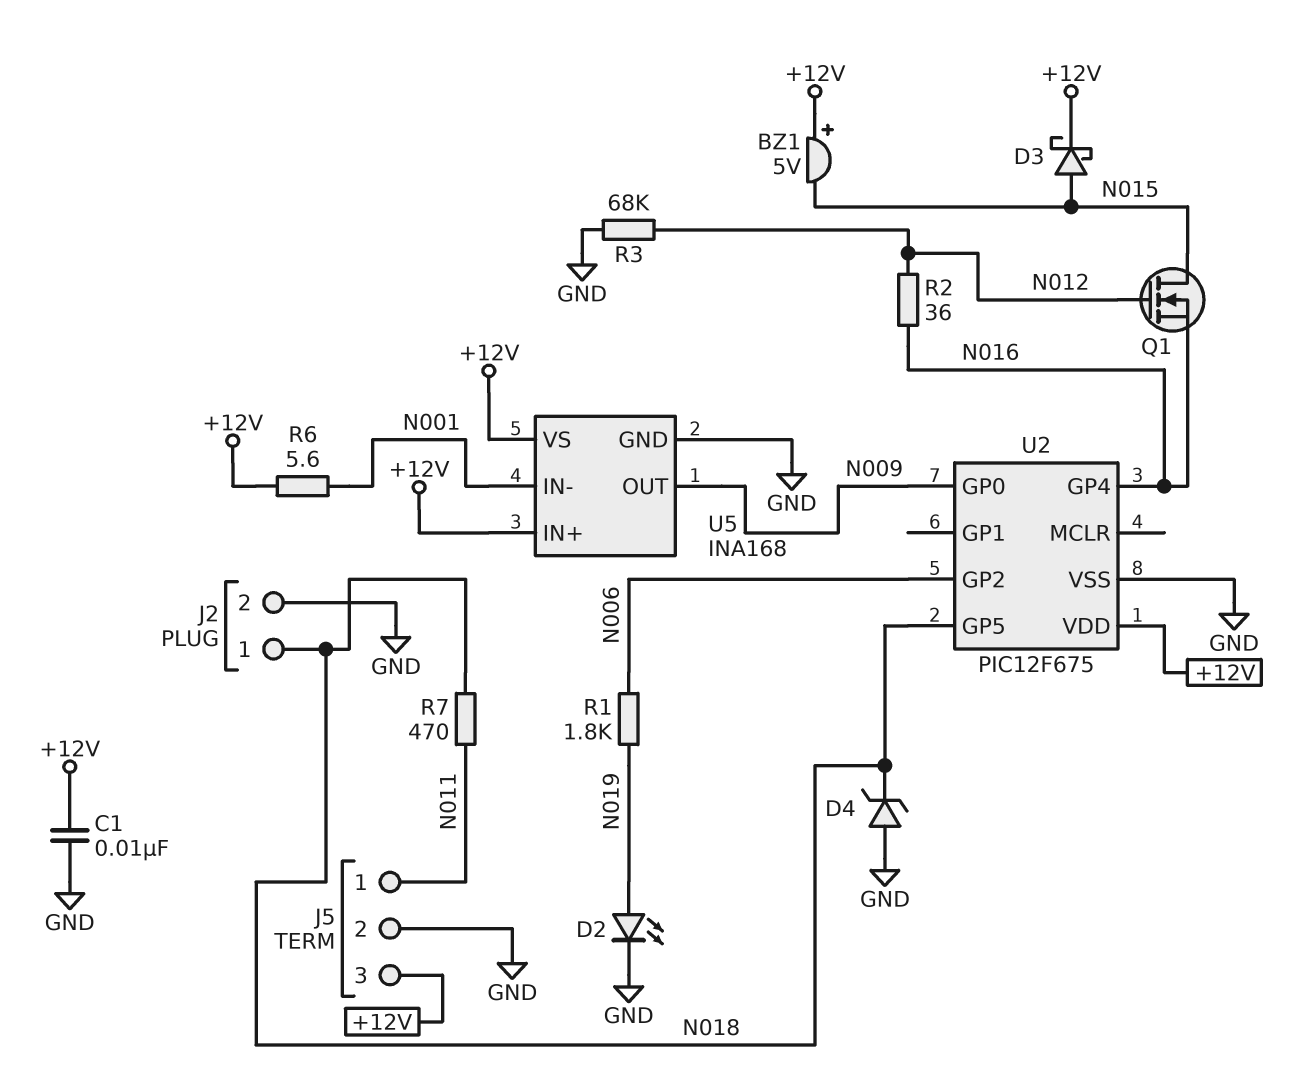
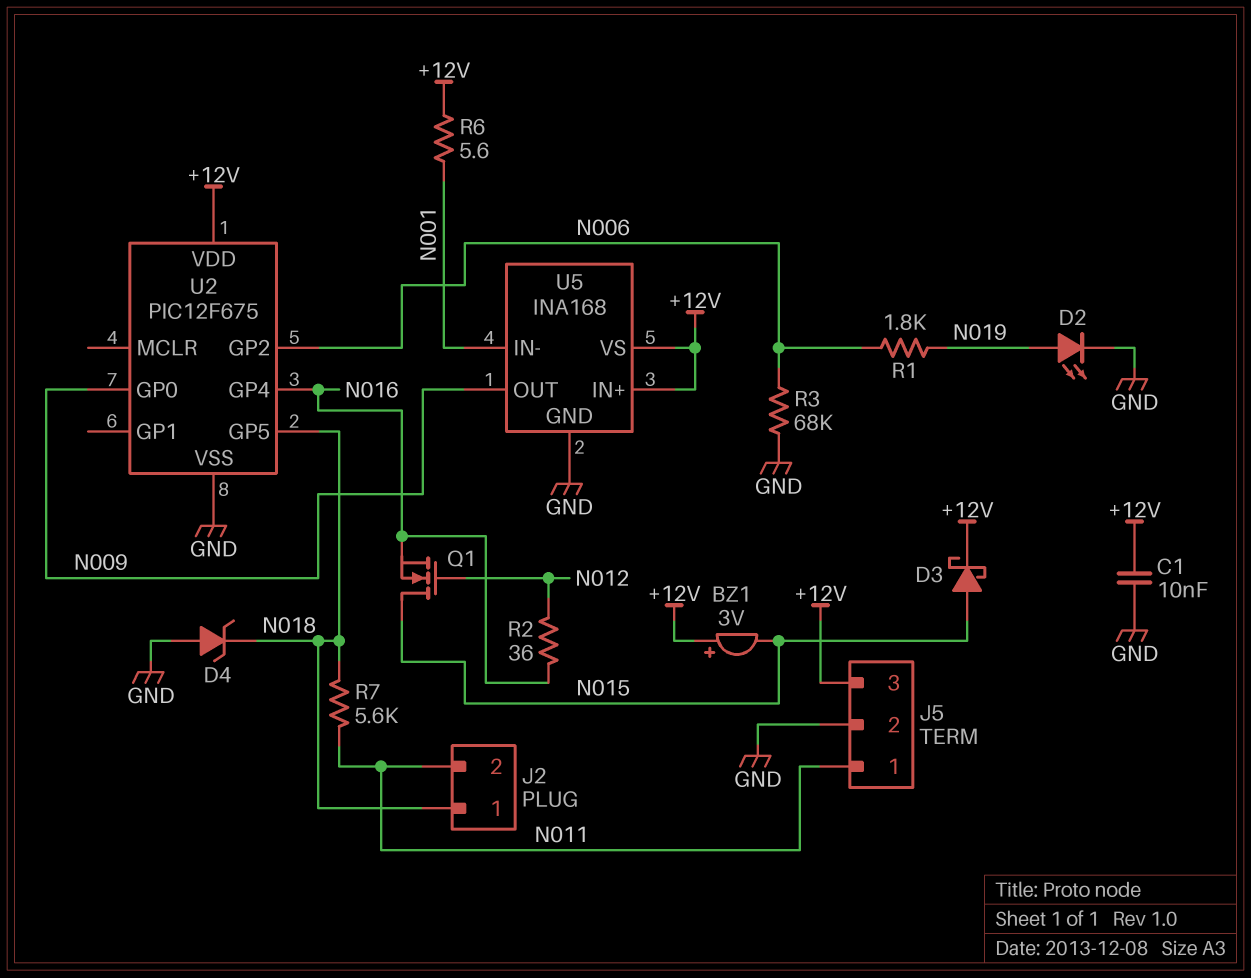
BZ1: buzzer 5V (plus +12V, minus N015) -> buzzer 3V (plus +12V, minus N015)
J2 pin 2: GND -> N011
R3: 68k (GND, N012) -> 68k (GND, N006)
R7: 470 (N011, N018) -> 5.6k (N011, N018)

